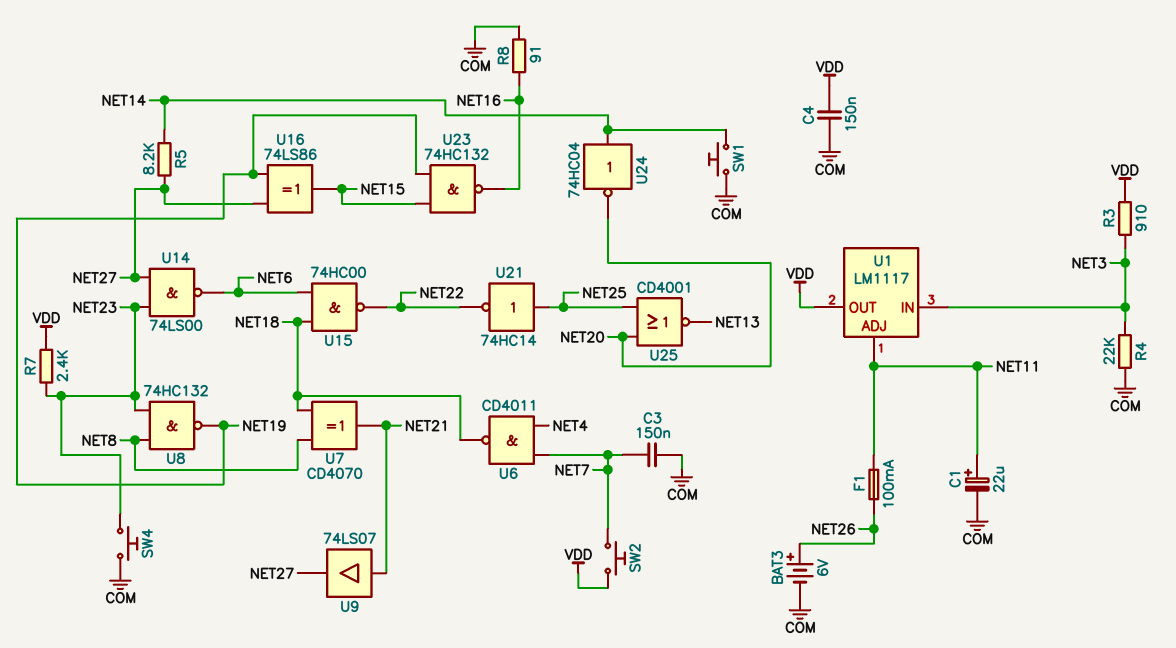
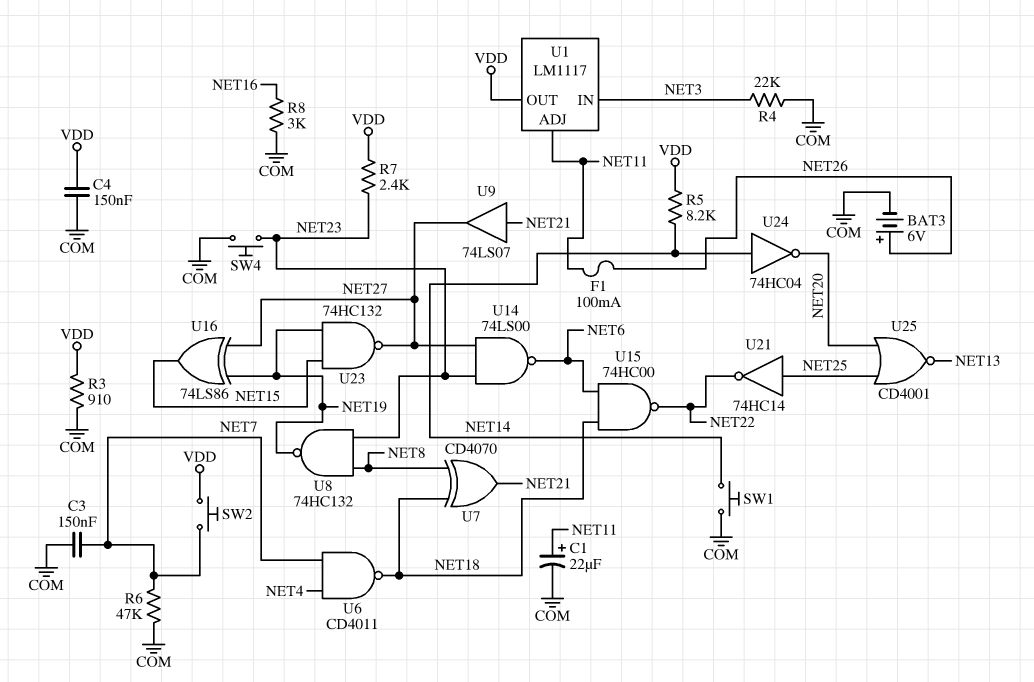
R3: 910 (NET3, VDD) -> 910 (COM, VDD)
R5: 8.2k (NET14, NET27) -> 8.2k (NET14, VDD)
R6: none -> 47k (COM, NET7)
R8: 91 (COM, NET16) -> 3k (COM, NET16)
U23: NAND 74HC132 (in NET15, in NET19, out NET16) -> NAND 74HC132 (in NET15, in NET19, out NET27)

